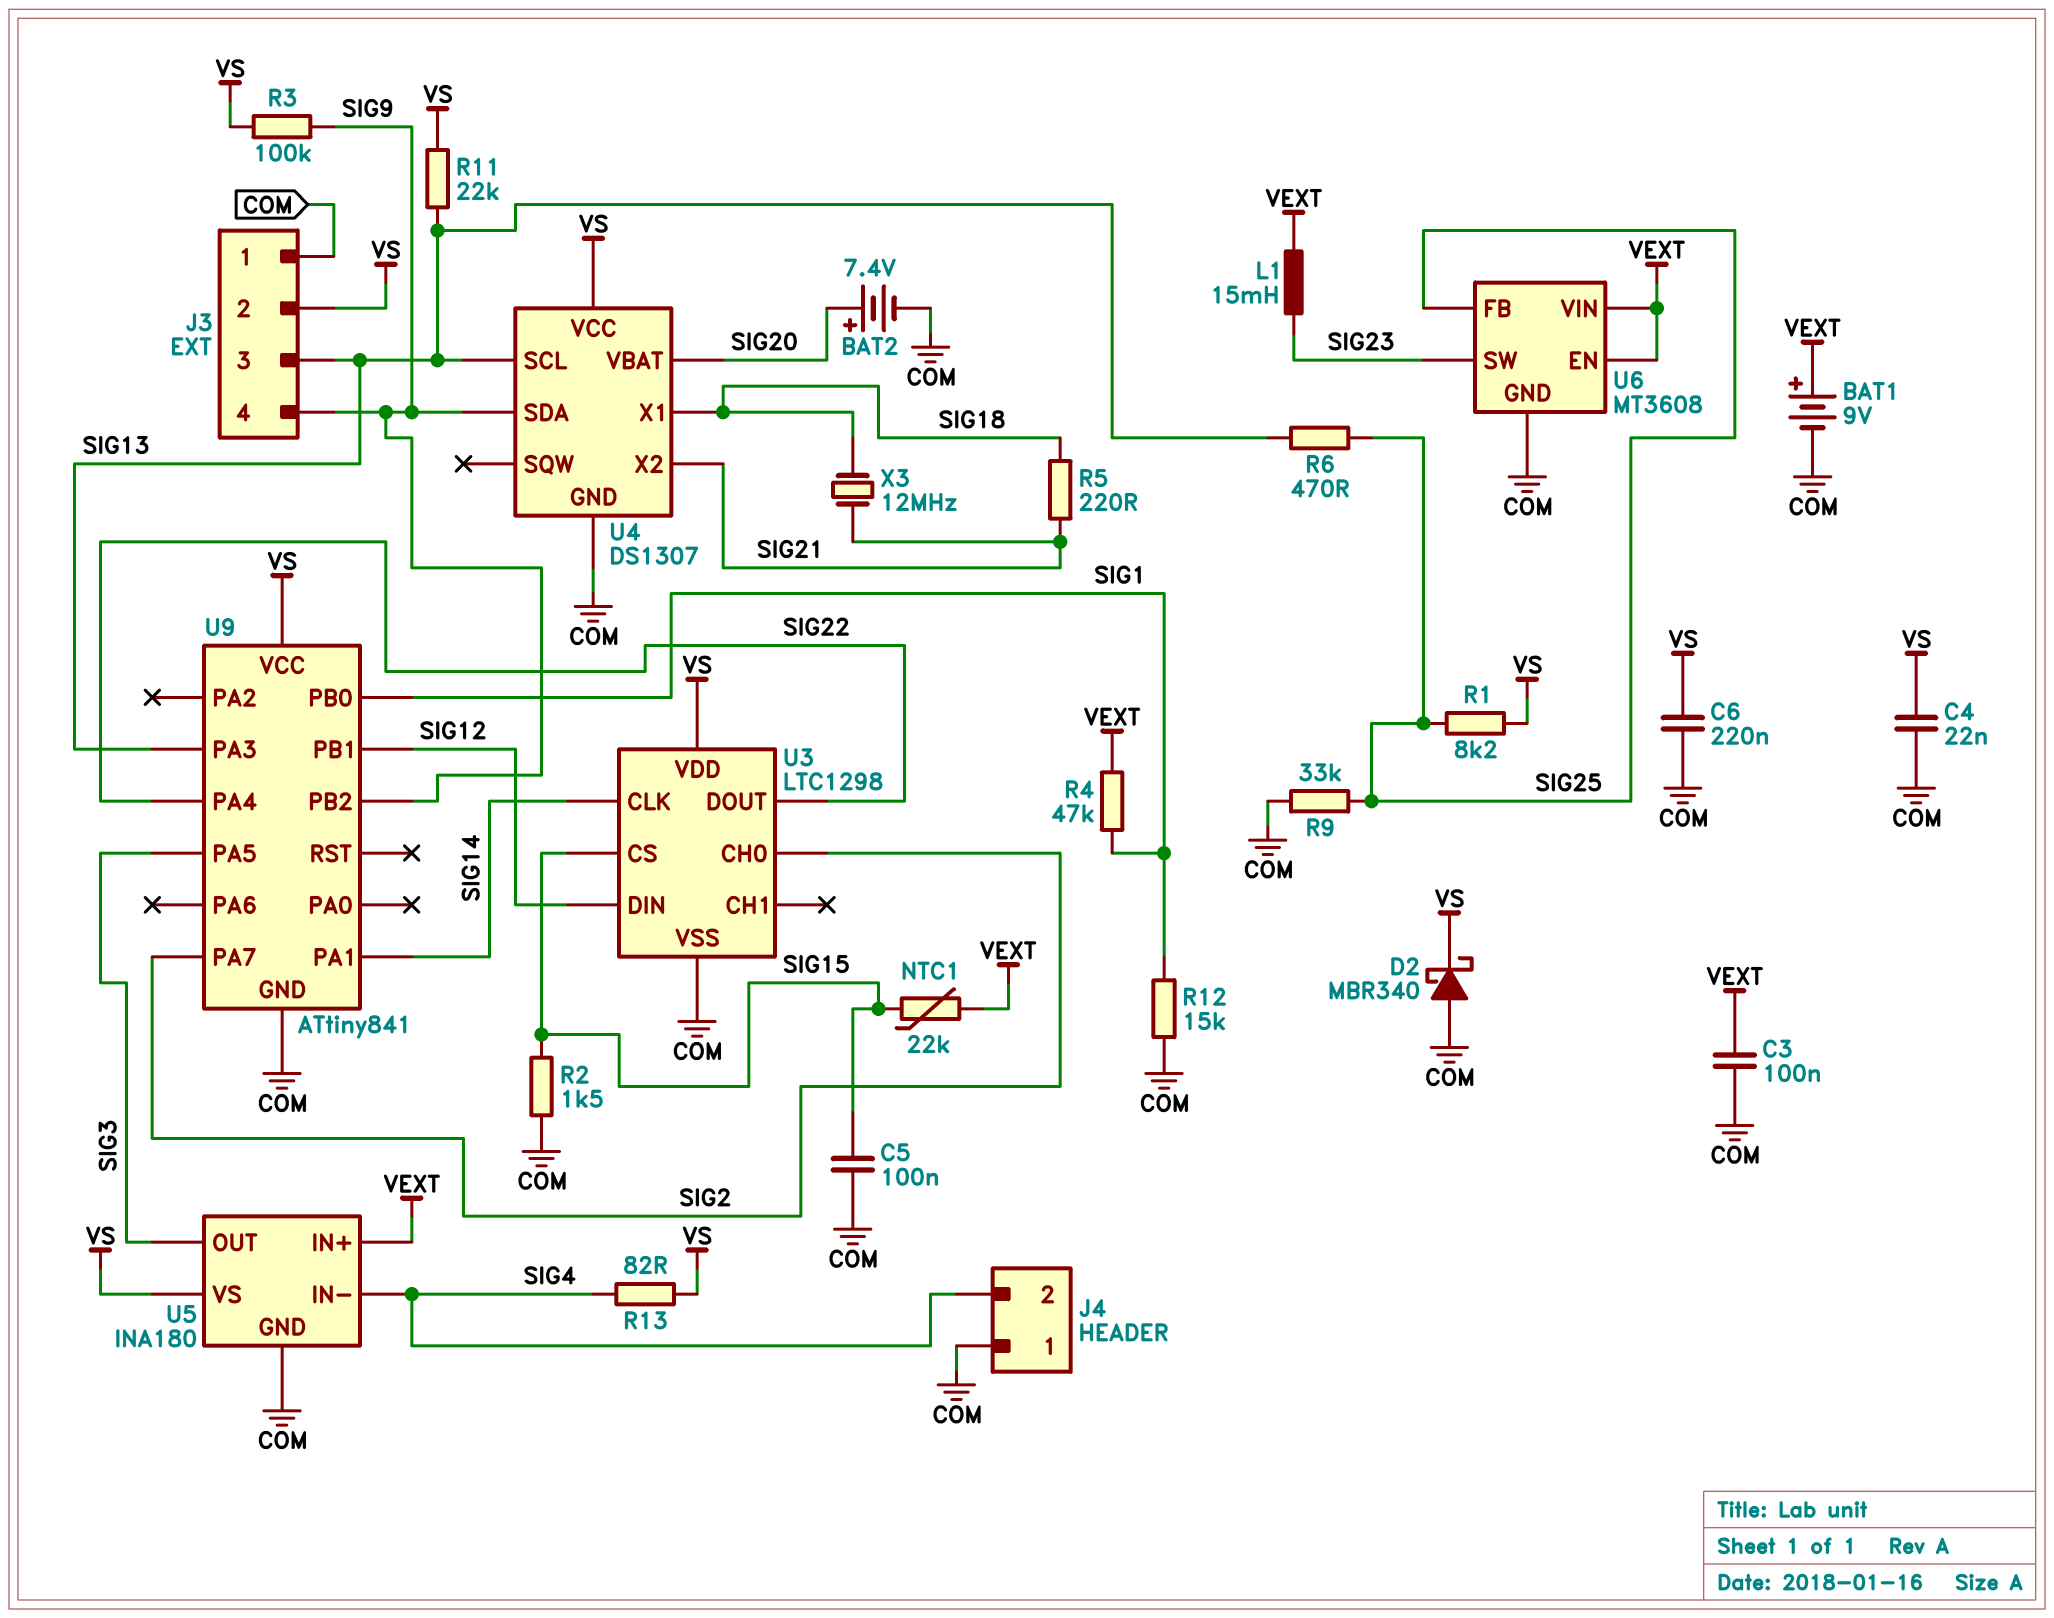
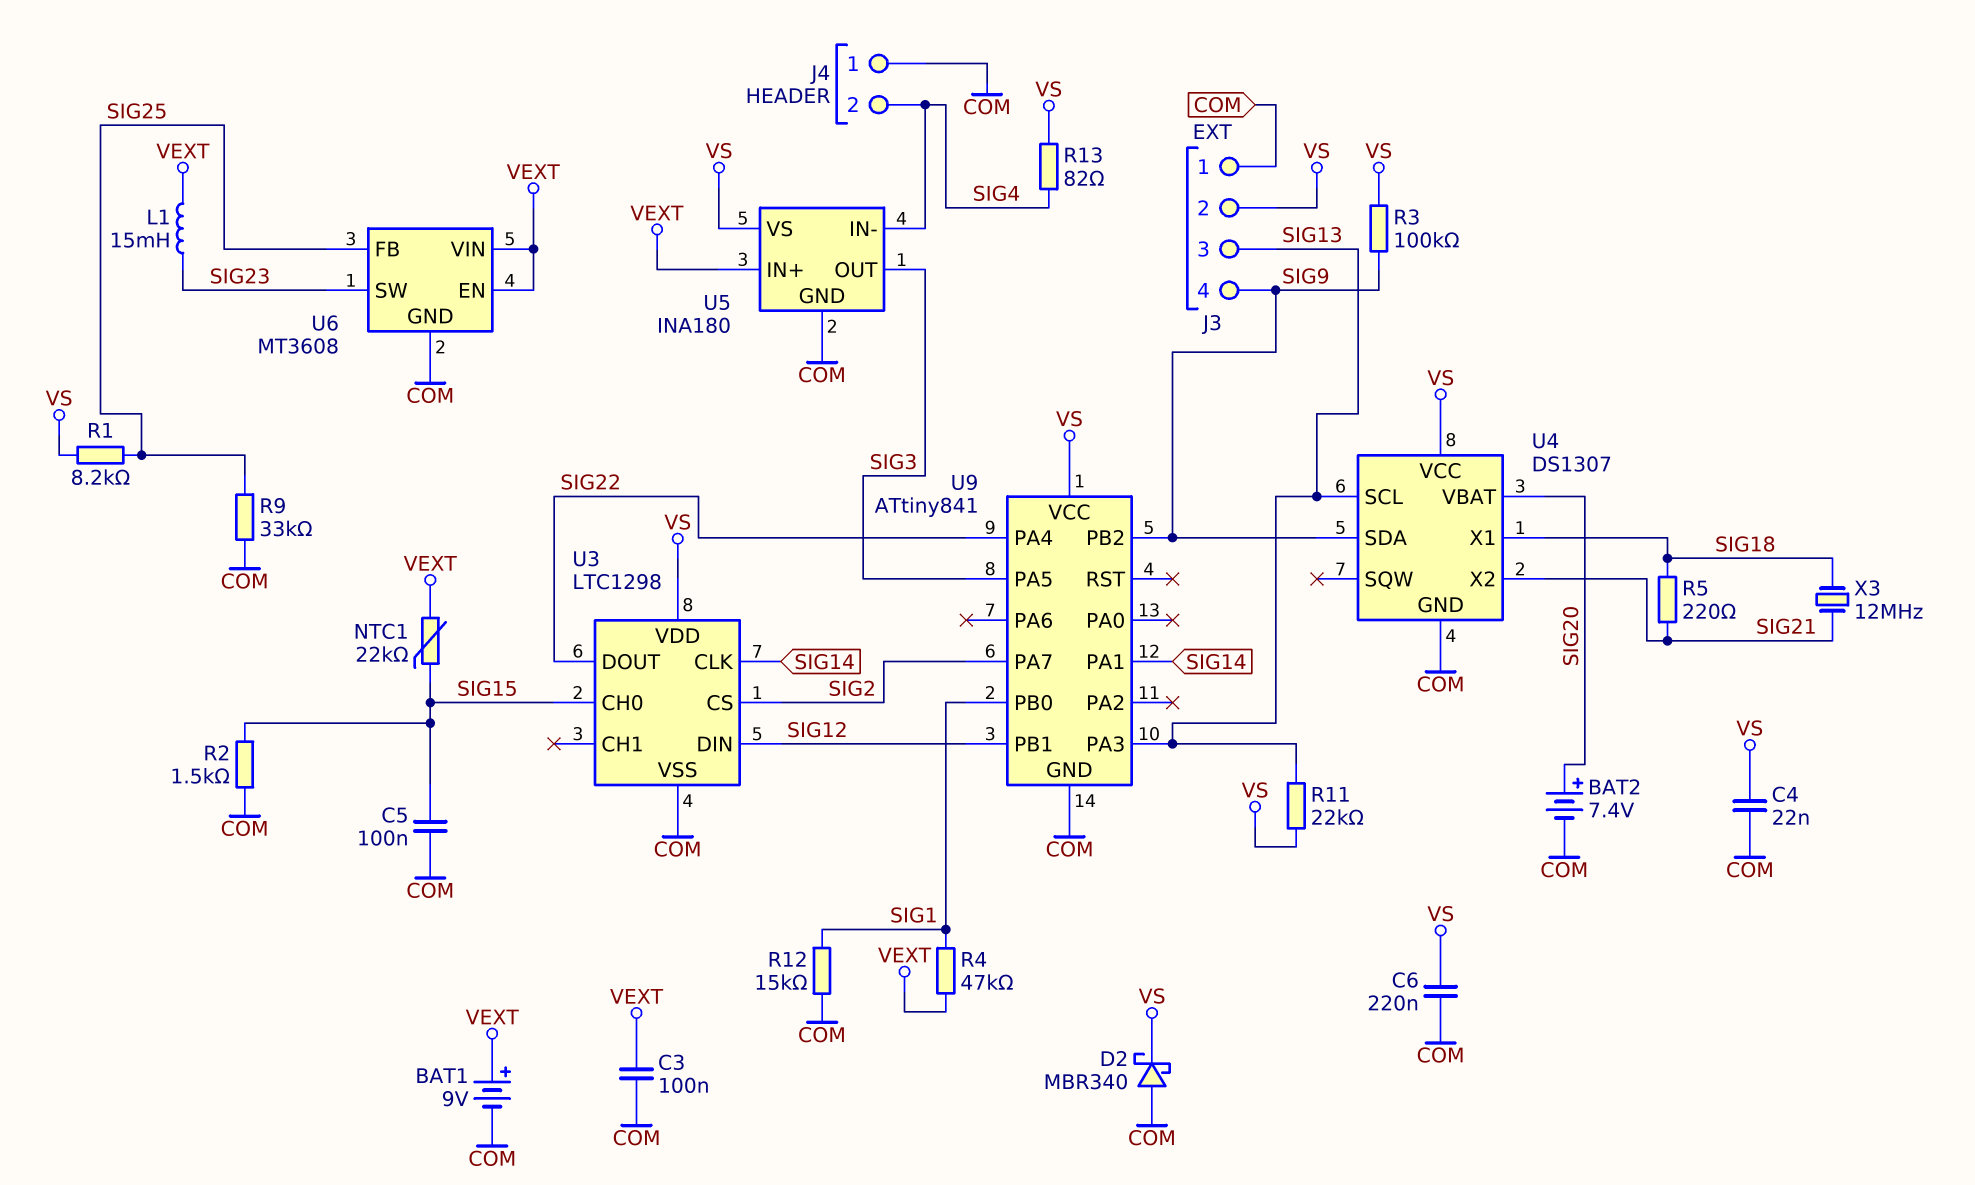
R6: 470 (SIG13, SIG25) -> none
U3 pin CH0: SIG2 -> SIG15
U3 pin CS: SIG15 -> SIG2

